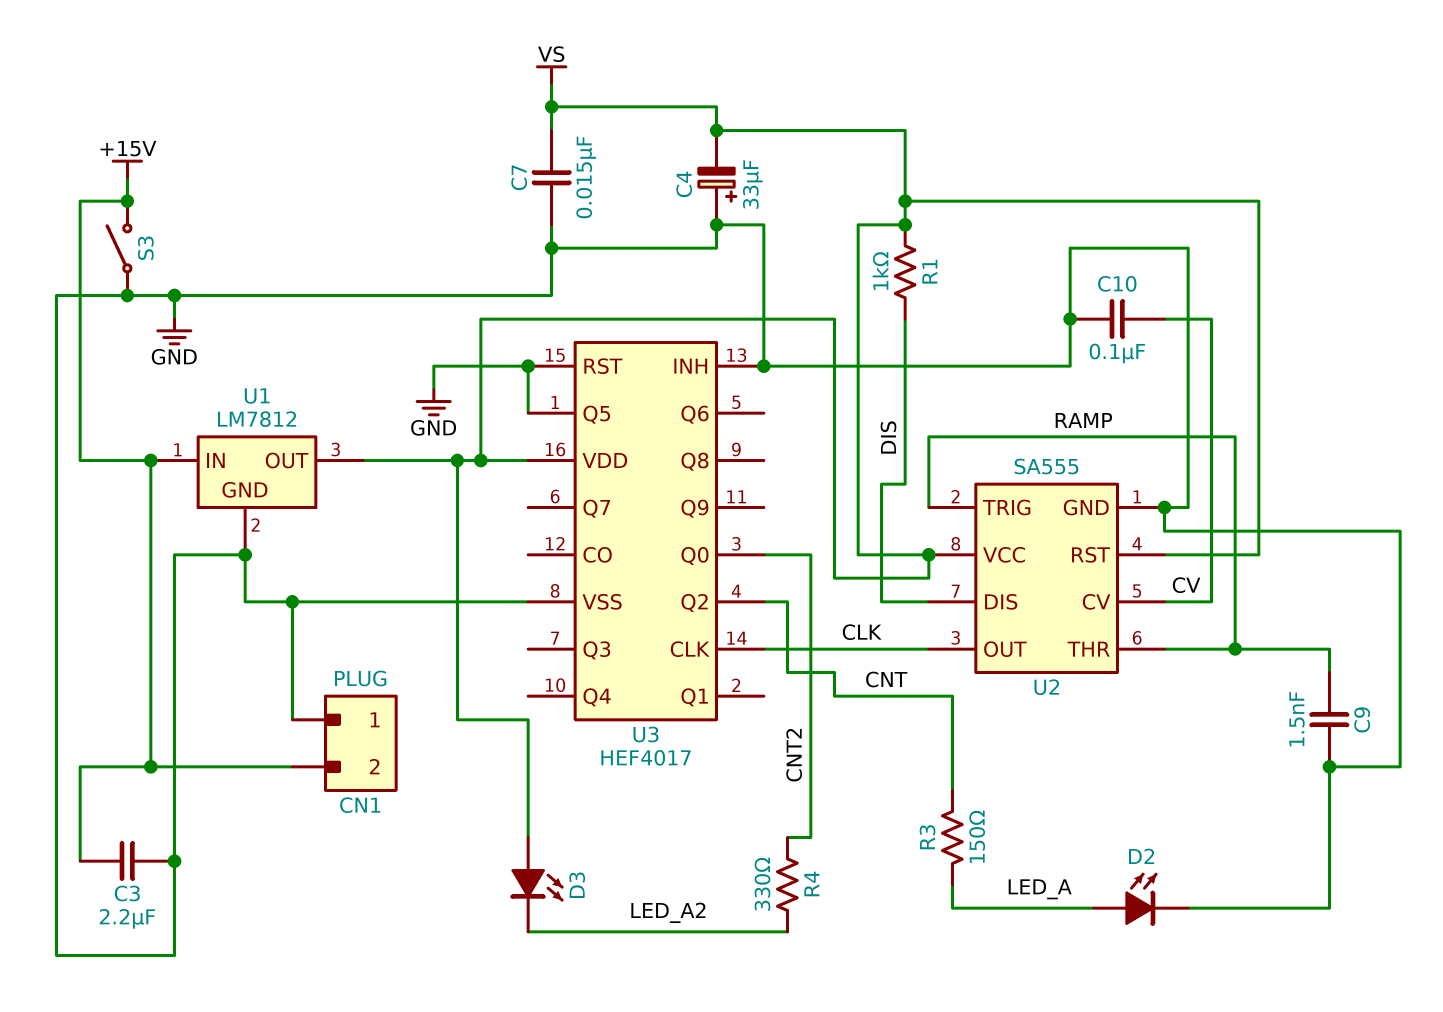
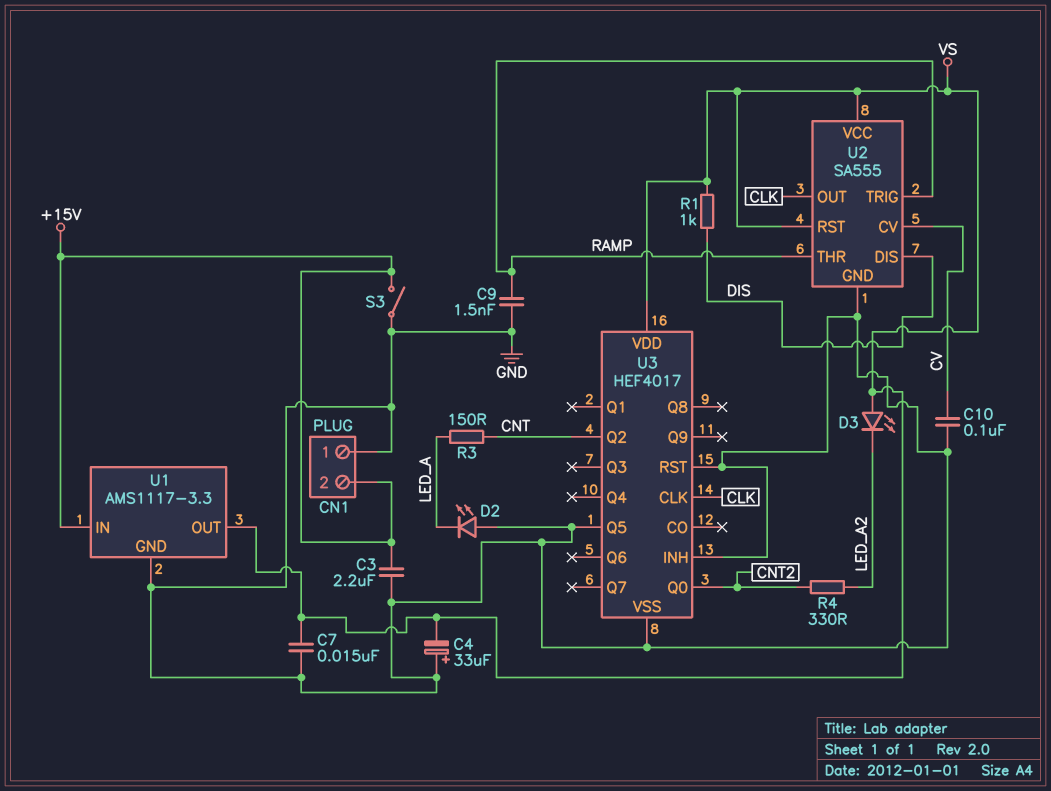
D2: LED (A LED_A, K GND) -> LED (A GND, K LED_A)
U1: LM7812 -> AMS1117-3.3

